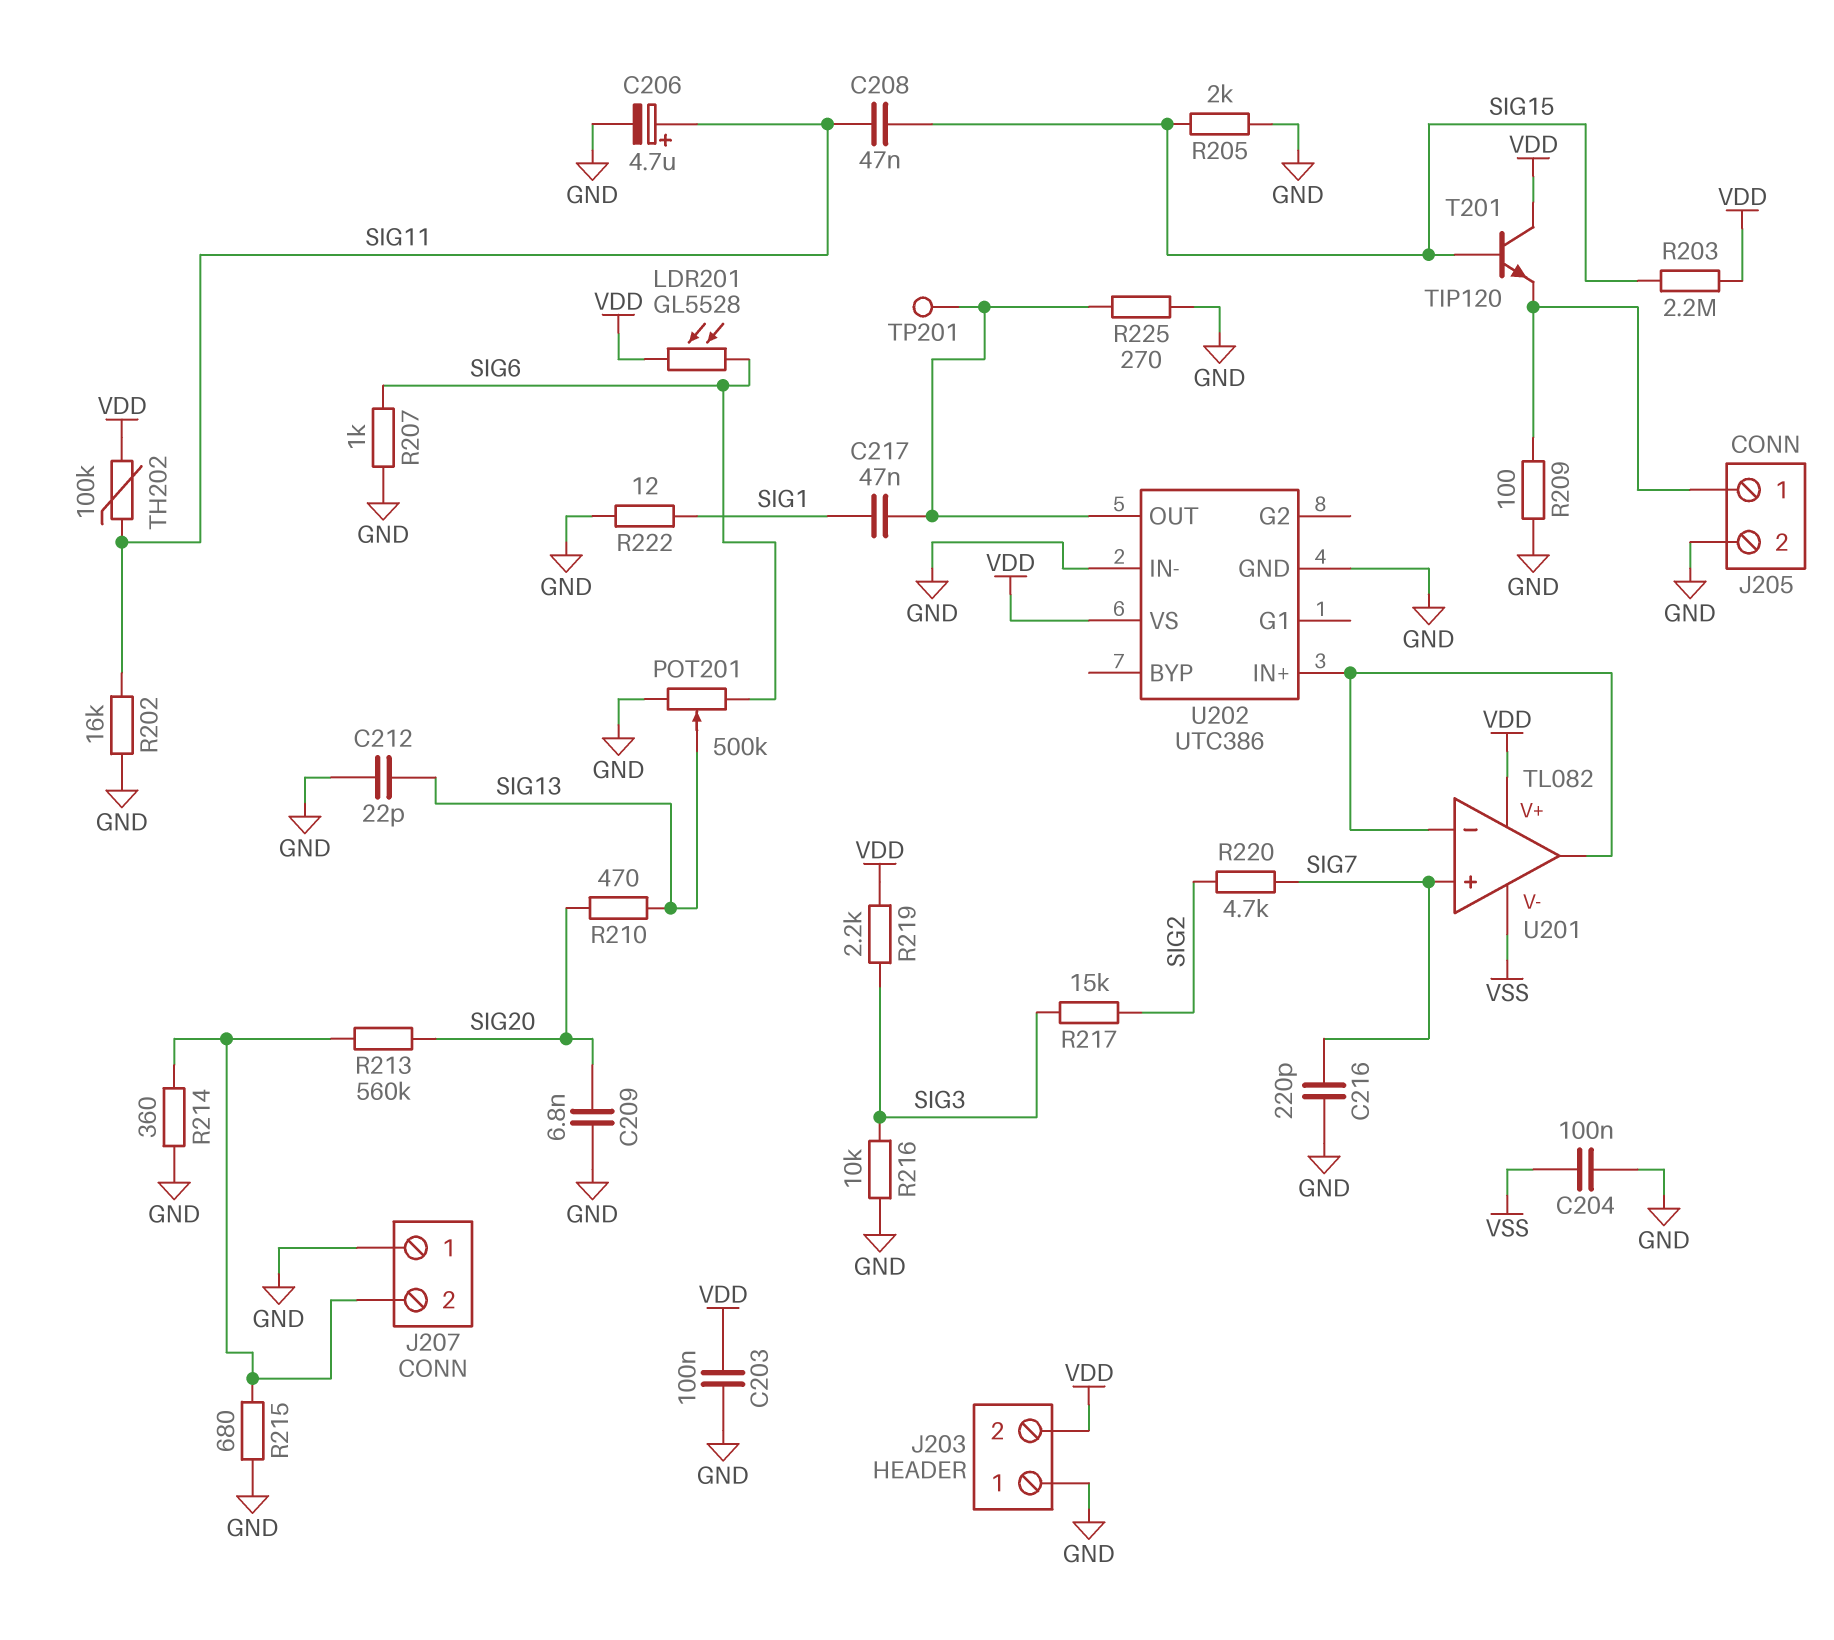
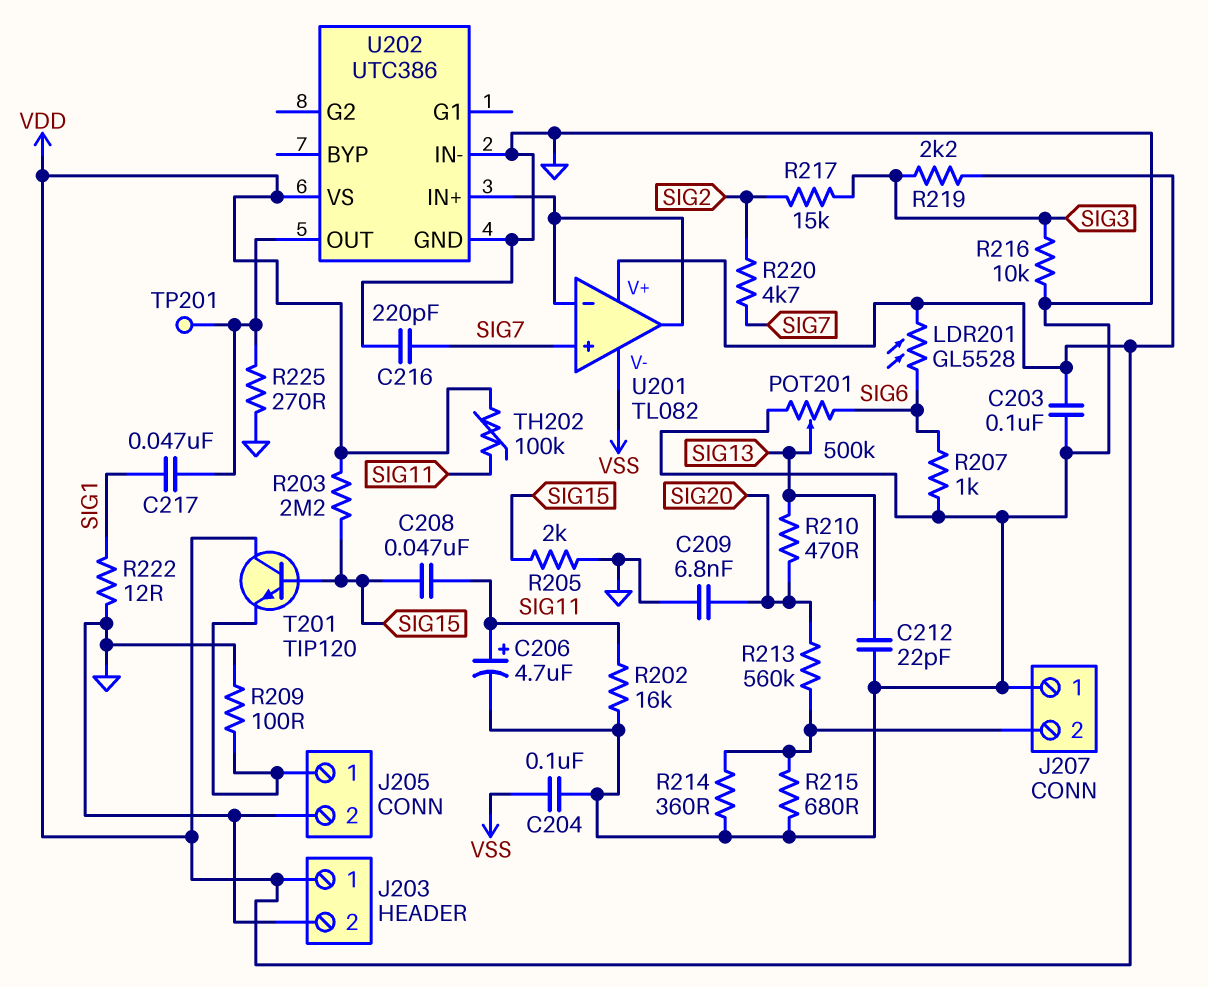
J203 pin 1: GND -> VDD
J203 pin 2: VDD -> GND

